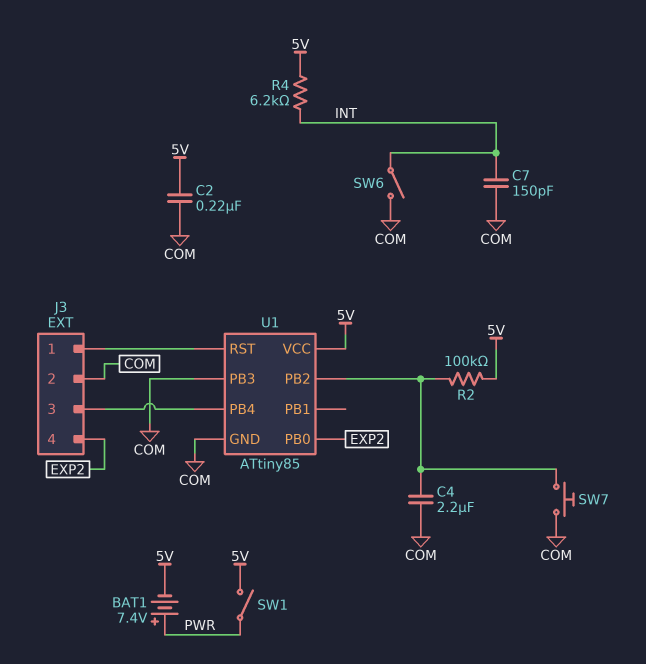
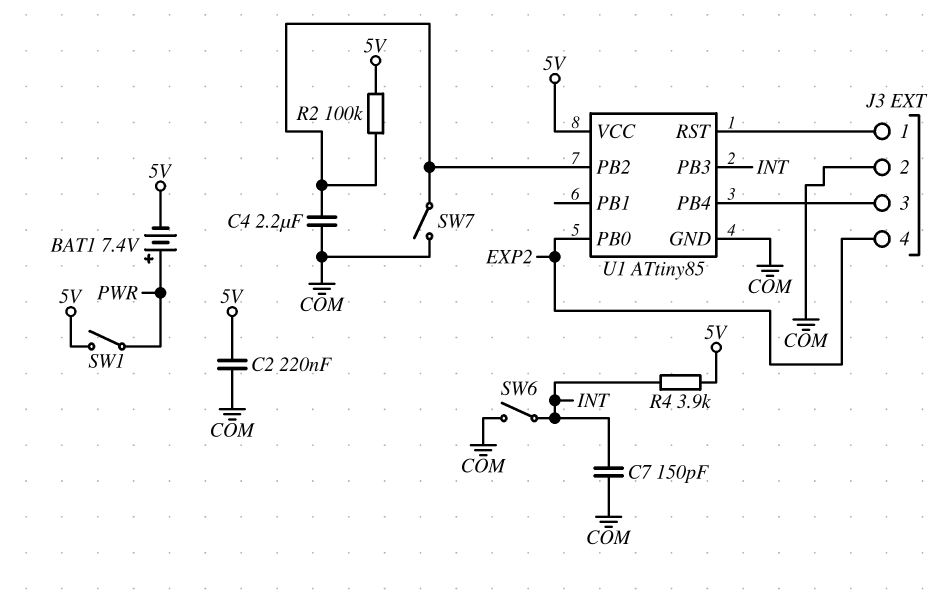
R4: 6.2k (5V, INT) -> 3.9k (5V, INT)
SW7: button (COM, U1/PB2) -> switch (COM, U1/PB2)
U1 pin PB3: COM -> INT

